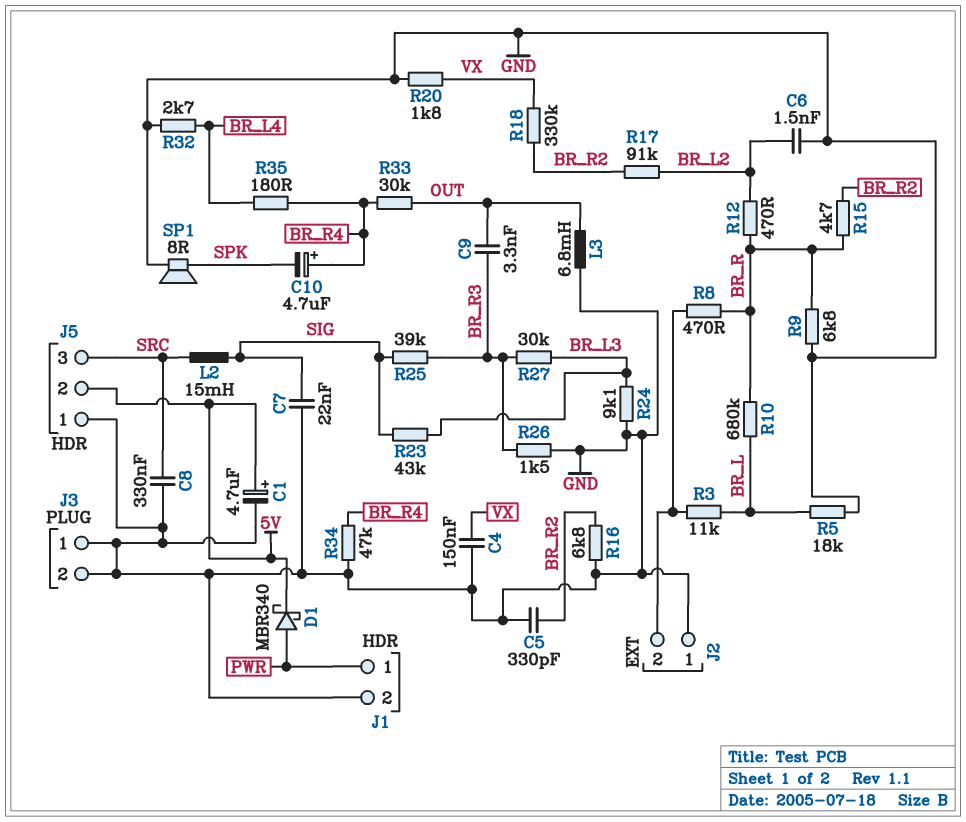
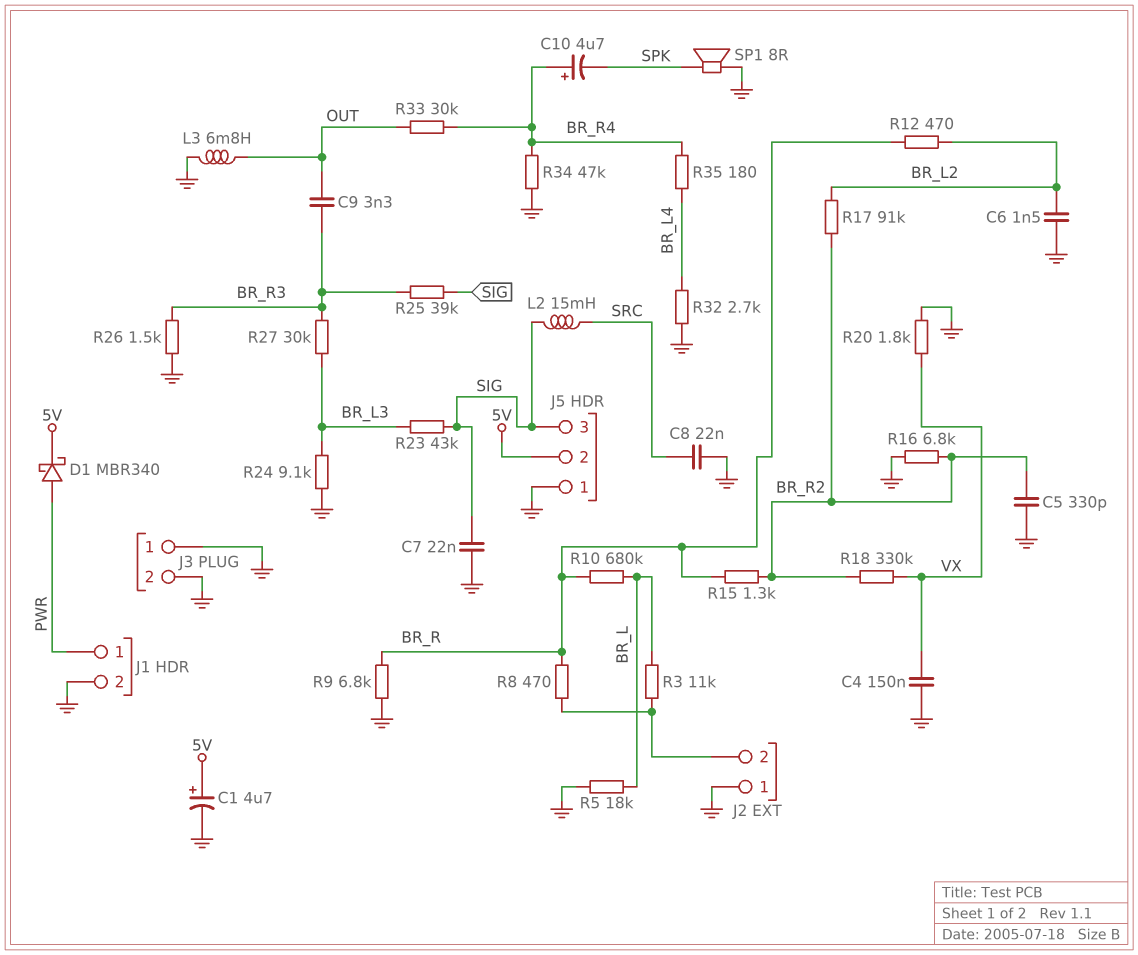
C8: 330nF (GND, SRC) -> 22nF (GND, SRC)
J5 pin 3: SRC -> SIG
R15: 4.7k (BR_R, BR_R2) -> 1.3k (BR_R, BR_R2)

